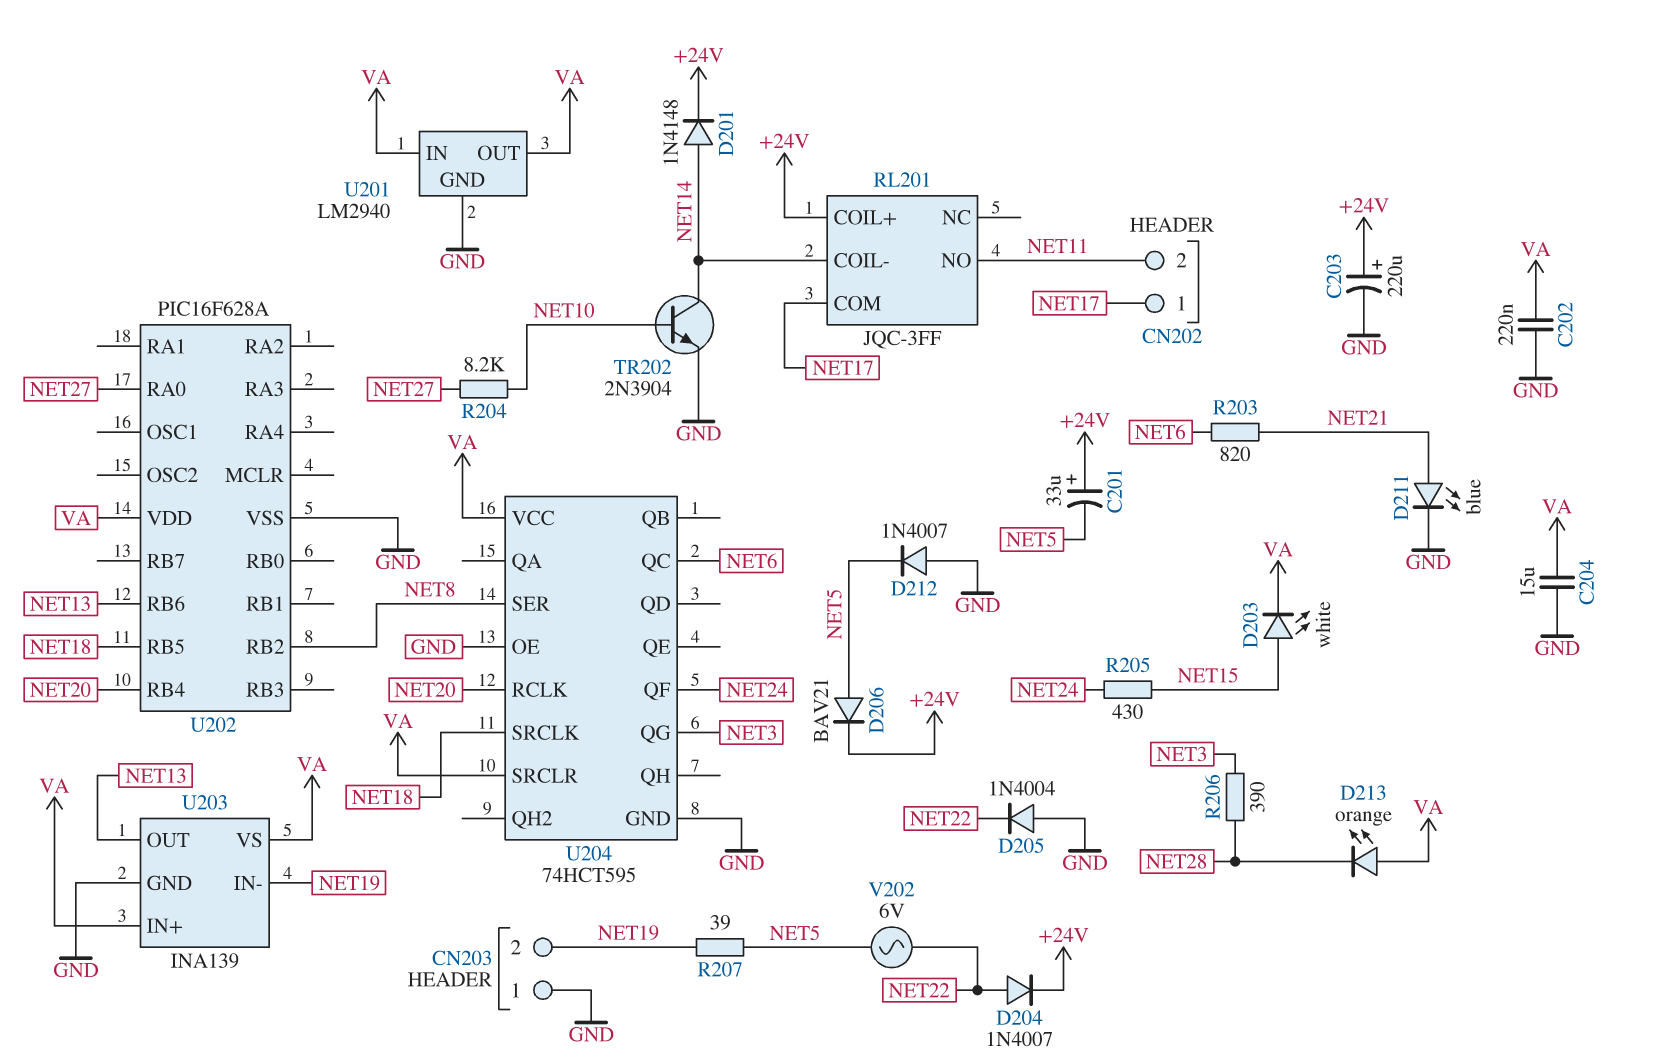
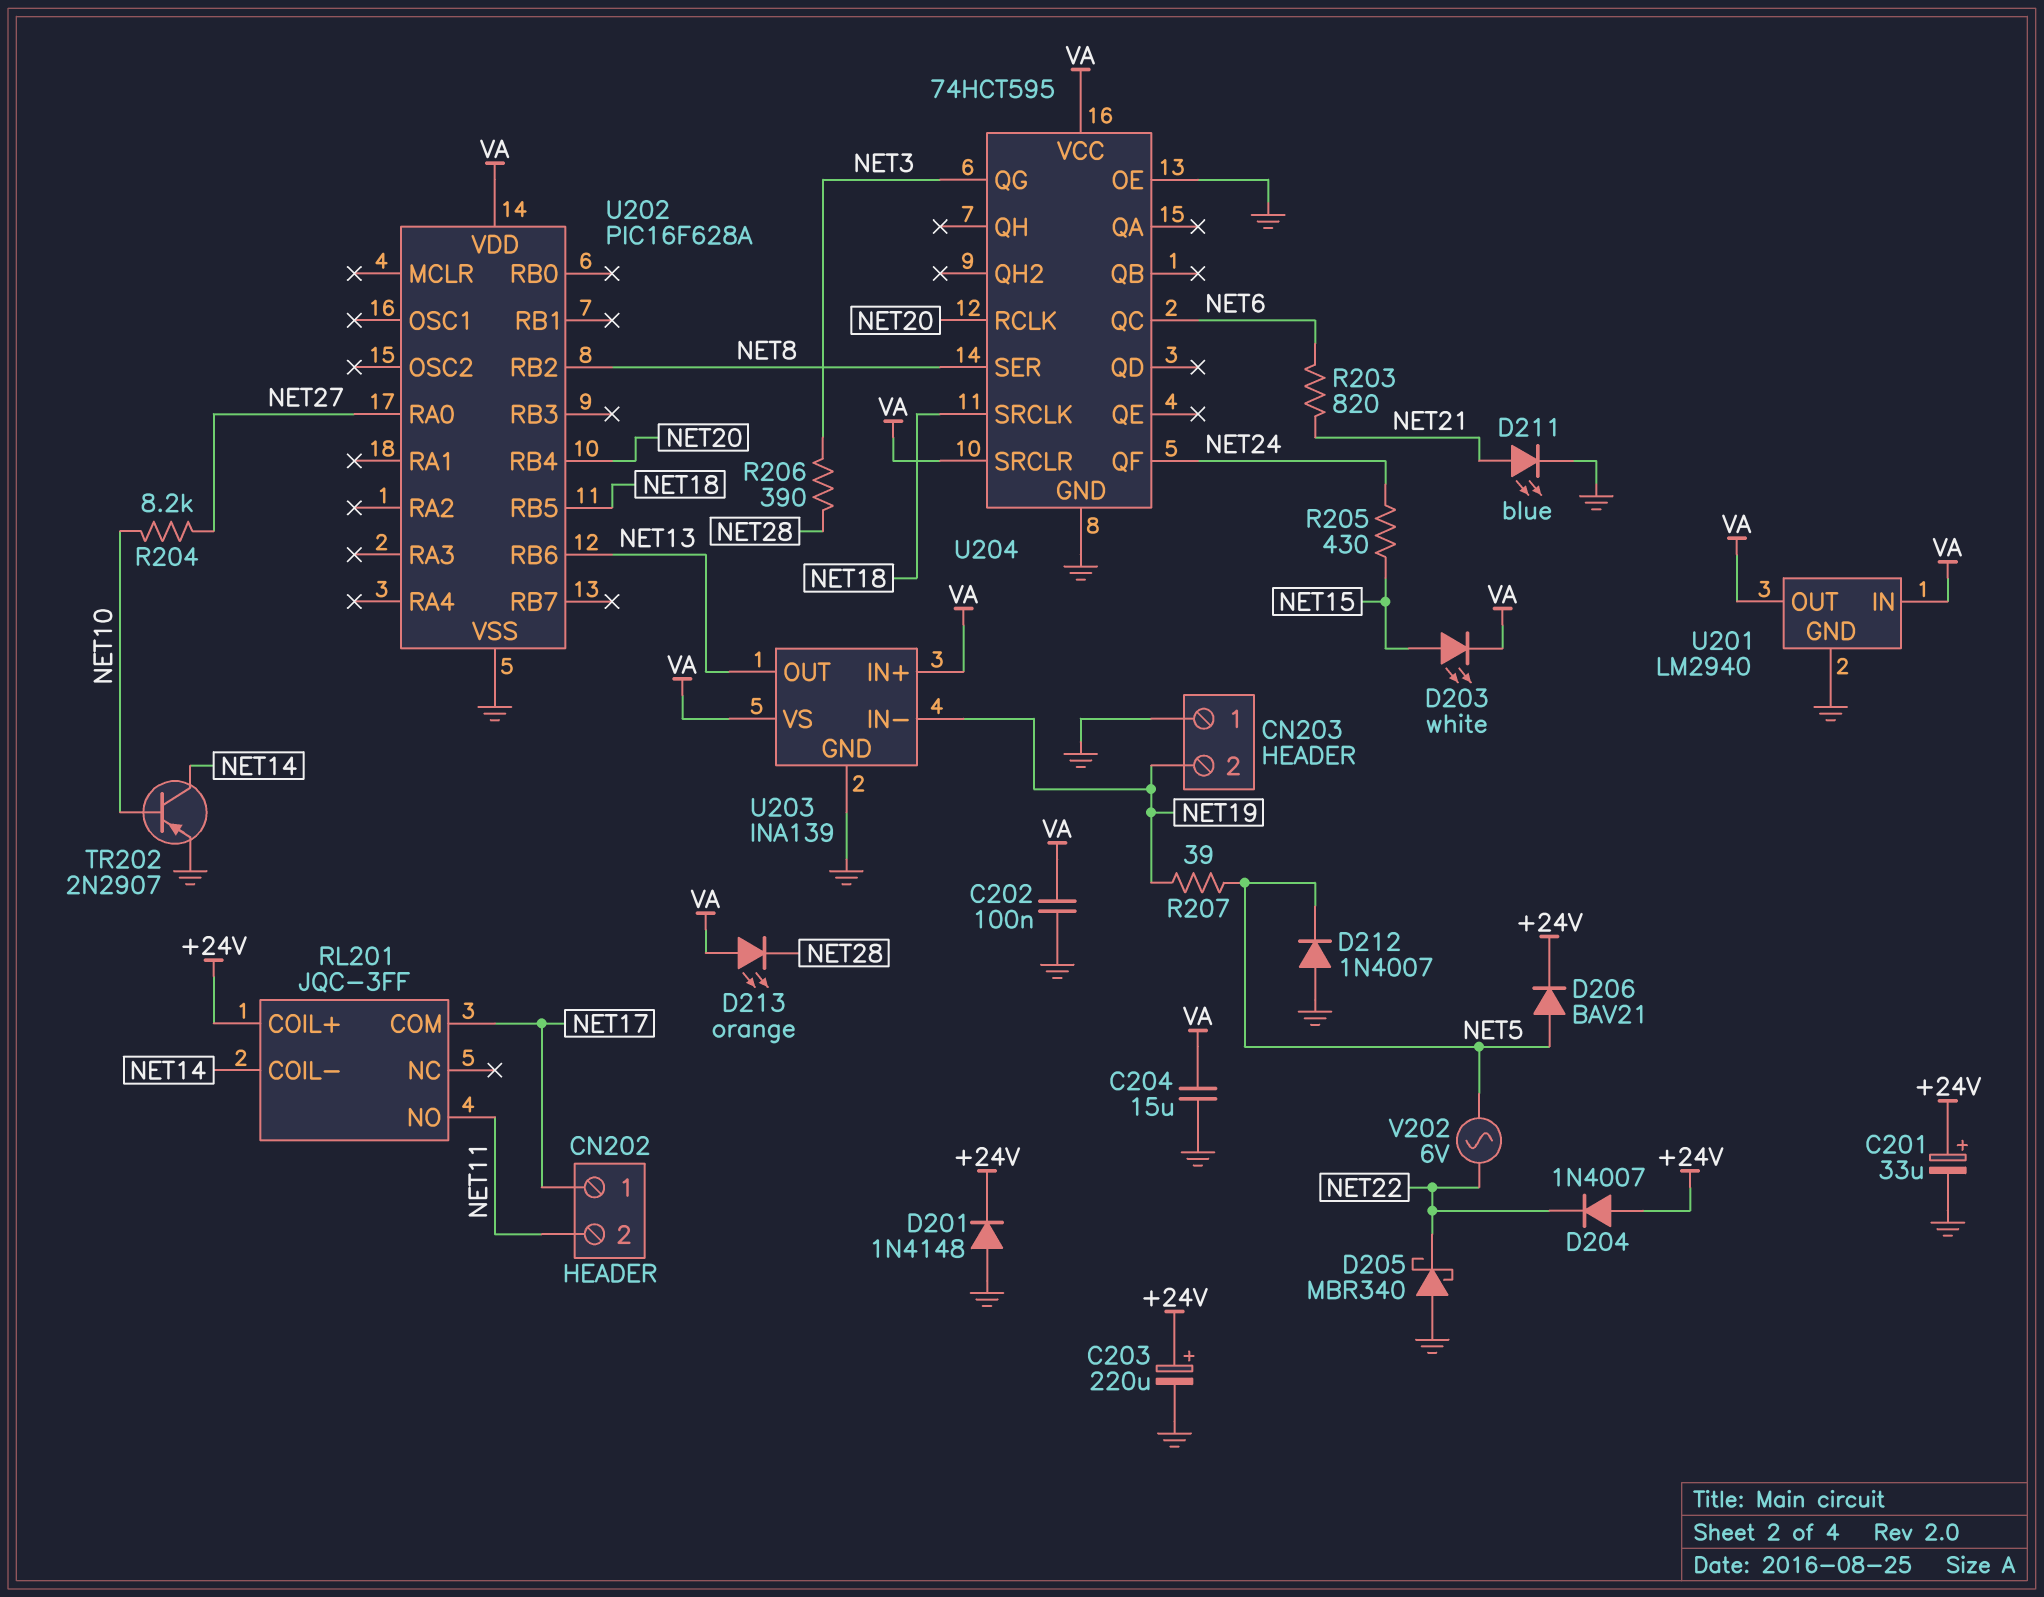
C201: 33uF (plus +24V, minus NET5) -> 33uF (plus +24V, minus GND)
C202: 220nF (GND, VA) -> 100nF (GND, VA)
D201: diode 1N4148 (A NET14, K +24V) -> diode 1N4148 (A GND, K +24V)
D204: diode 1N4007 (A NET22, K +24V) -> diode 1N4007 (A +24V, K NET22)
D205: diode 1N4004 (A GND, K NET22) -> schottky MBR340 (A GND, K NET22)
TR202: NPN 2N3904 (B NET10, C NET14, E GND) -> PNP 2N2907 (B NET10, C NET14, E GND)

